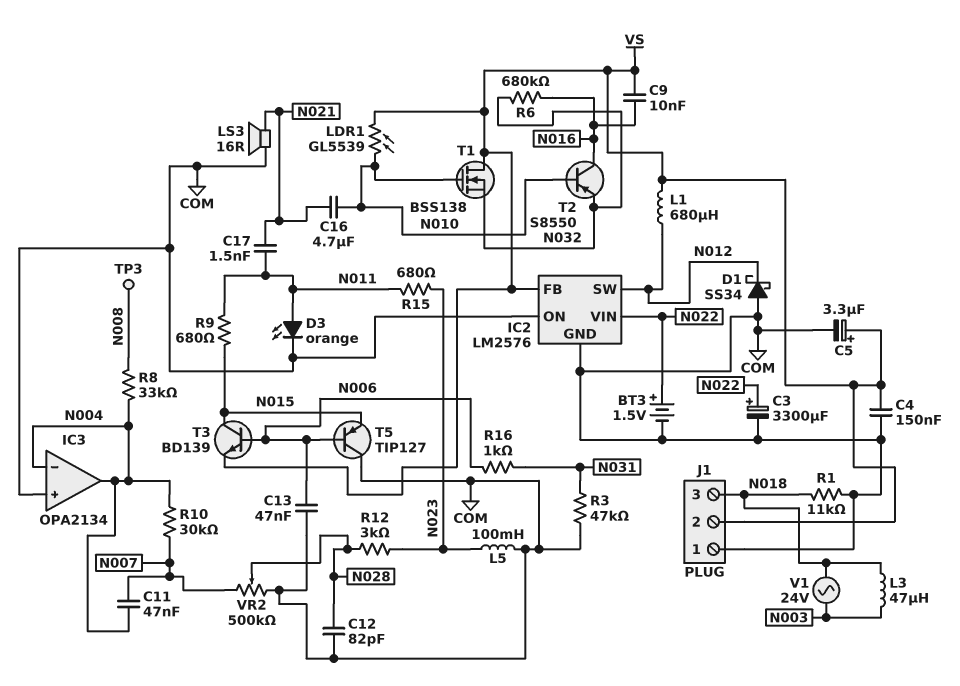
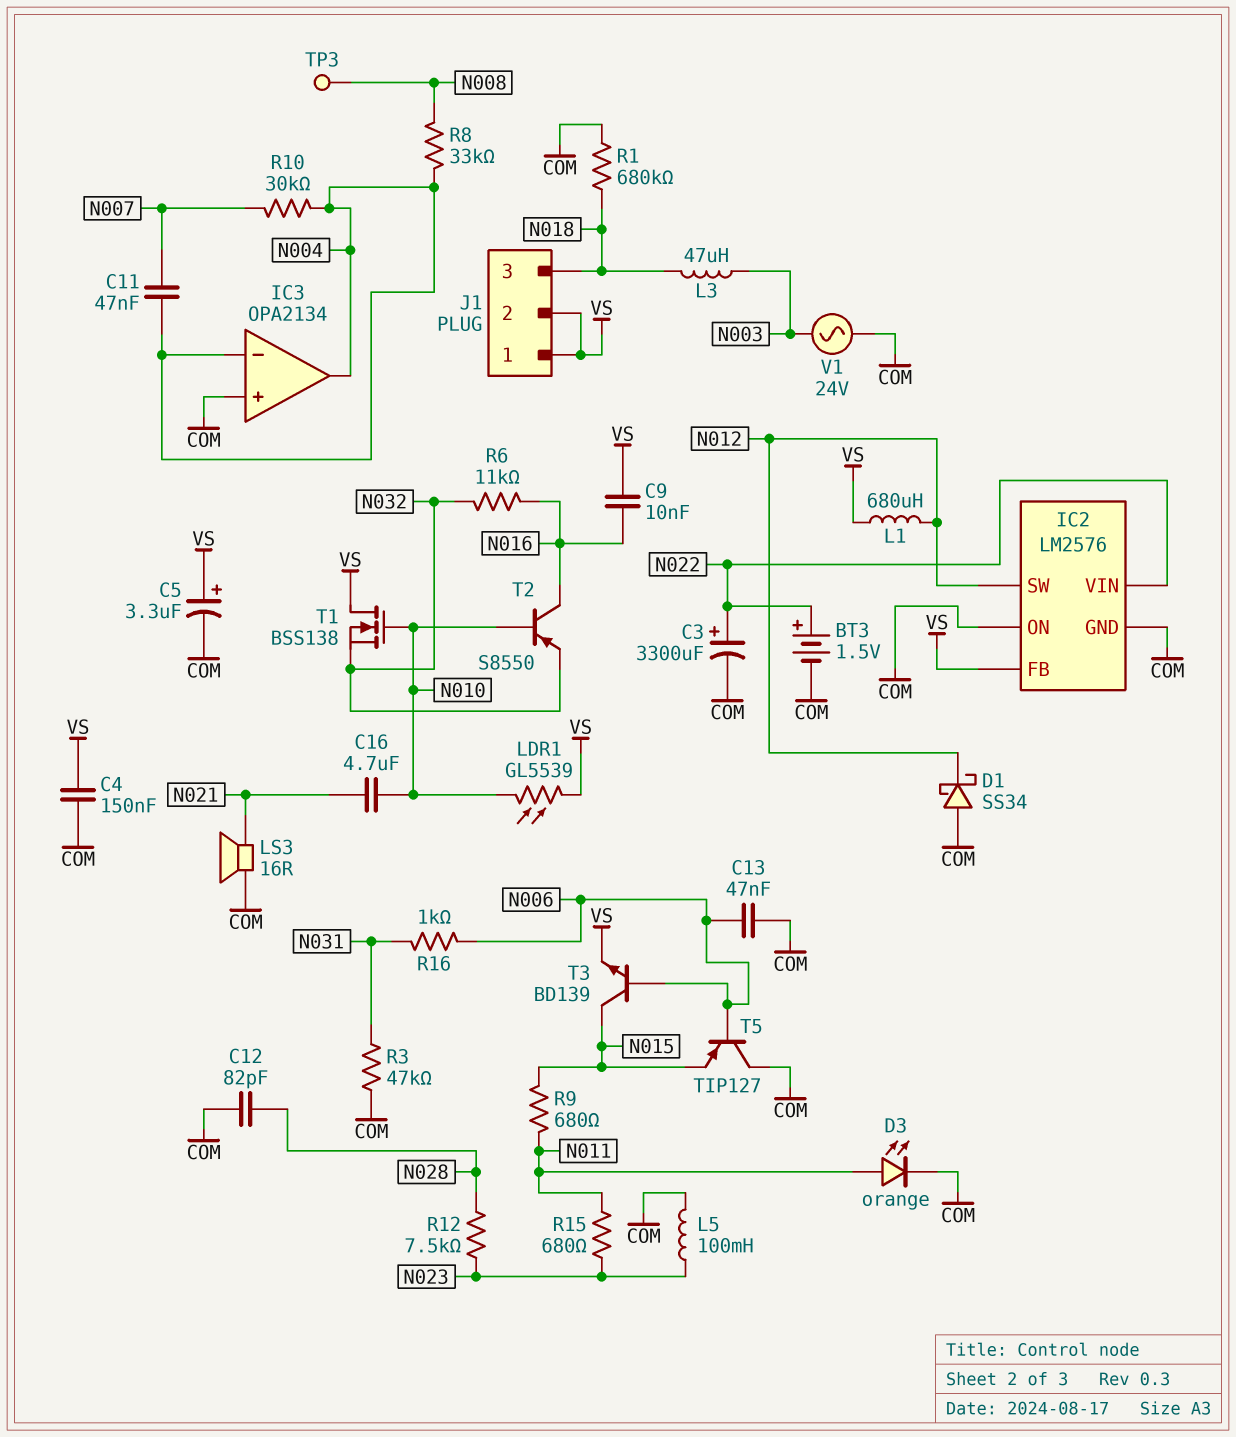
C17: 1.5nF (N011, N021) -> none
J1 pin 1: COM -> VS
R1: 11k (COM, N018) -> 680k (COM, N018)
R6: 680k (N016, N032) -> 11k (N016, N032)
R12: 3k (N023, N028) -> 7.5k (N023, N028)
V1: AC 24V (N003, N018) -> AC 24V (COM, N003)
VR2: 500k (COM, N007, wiper N028) -> none

